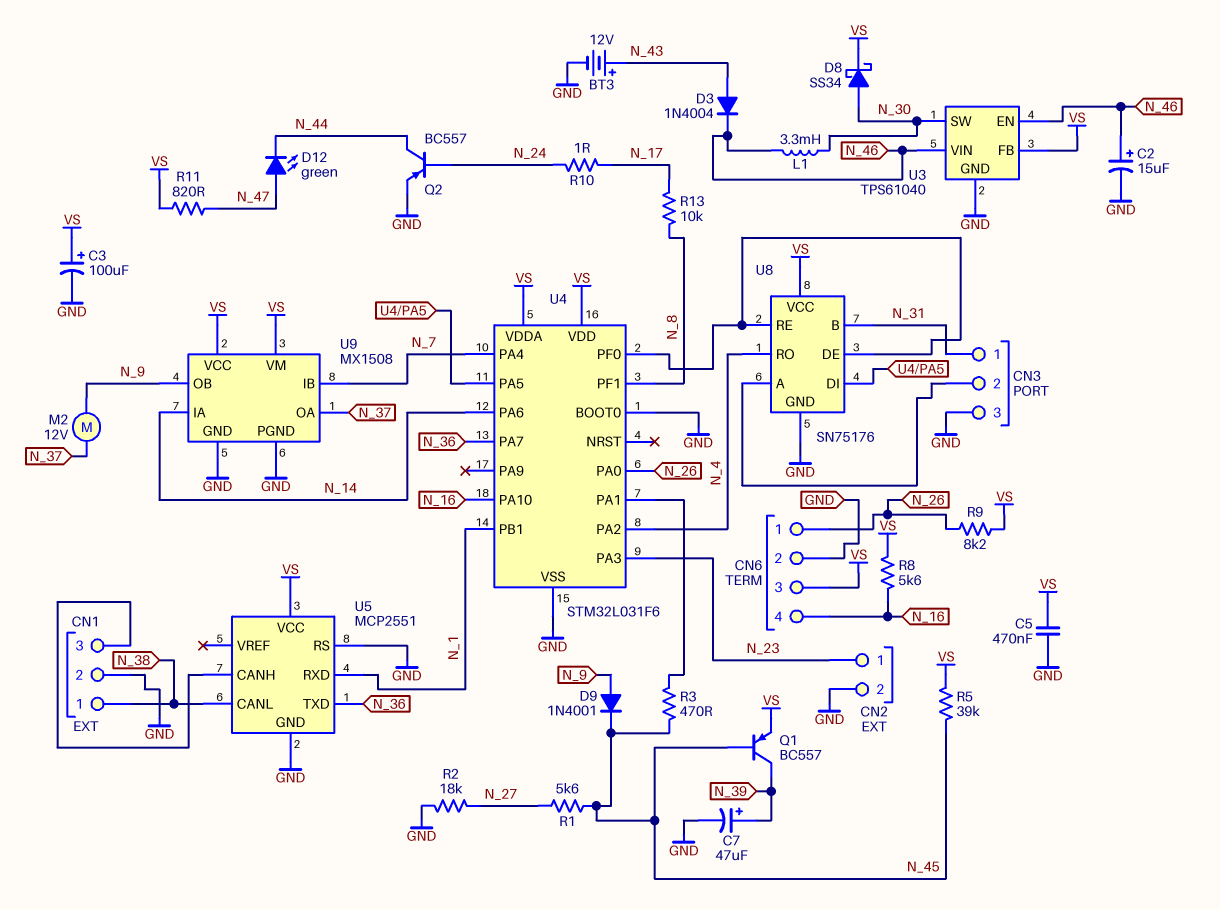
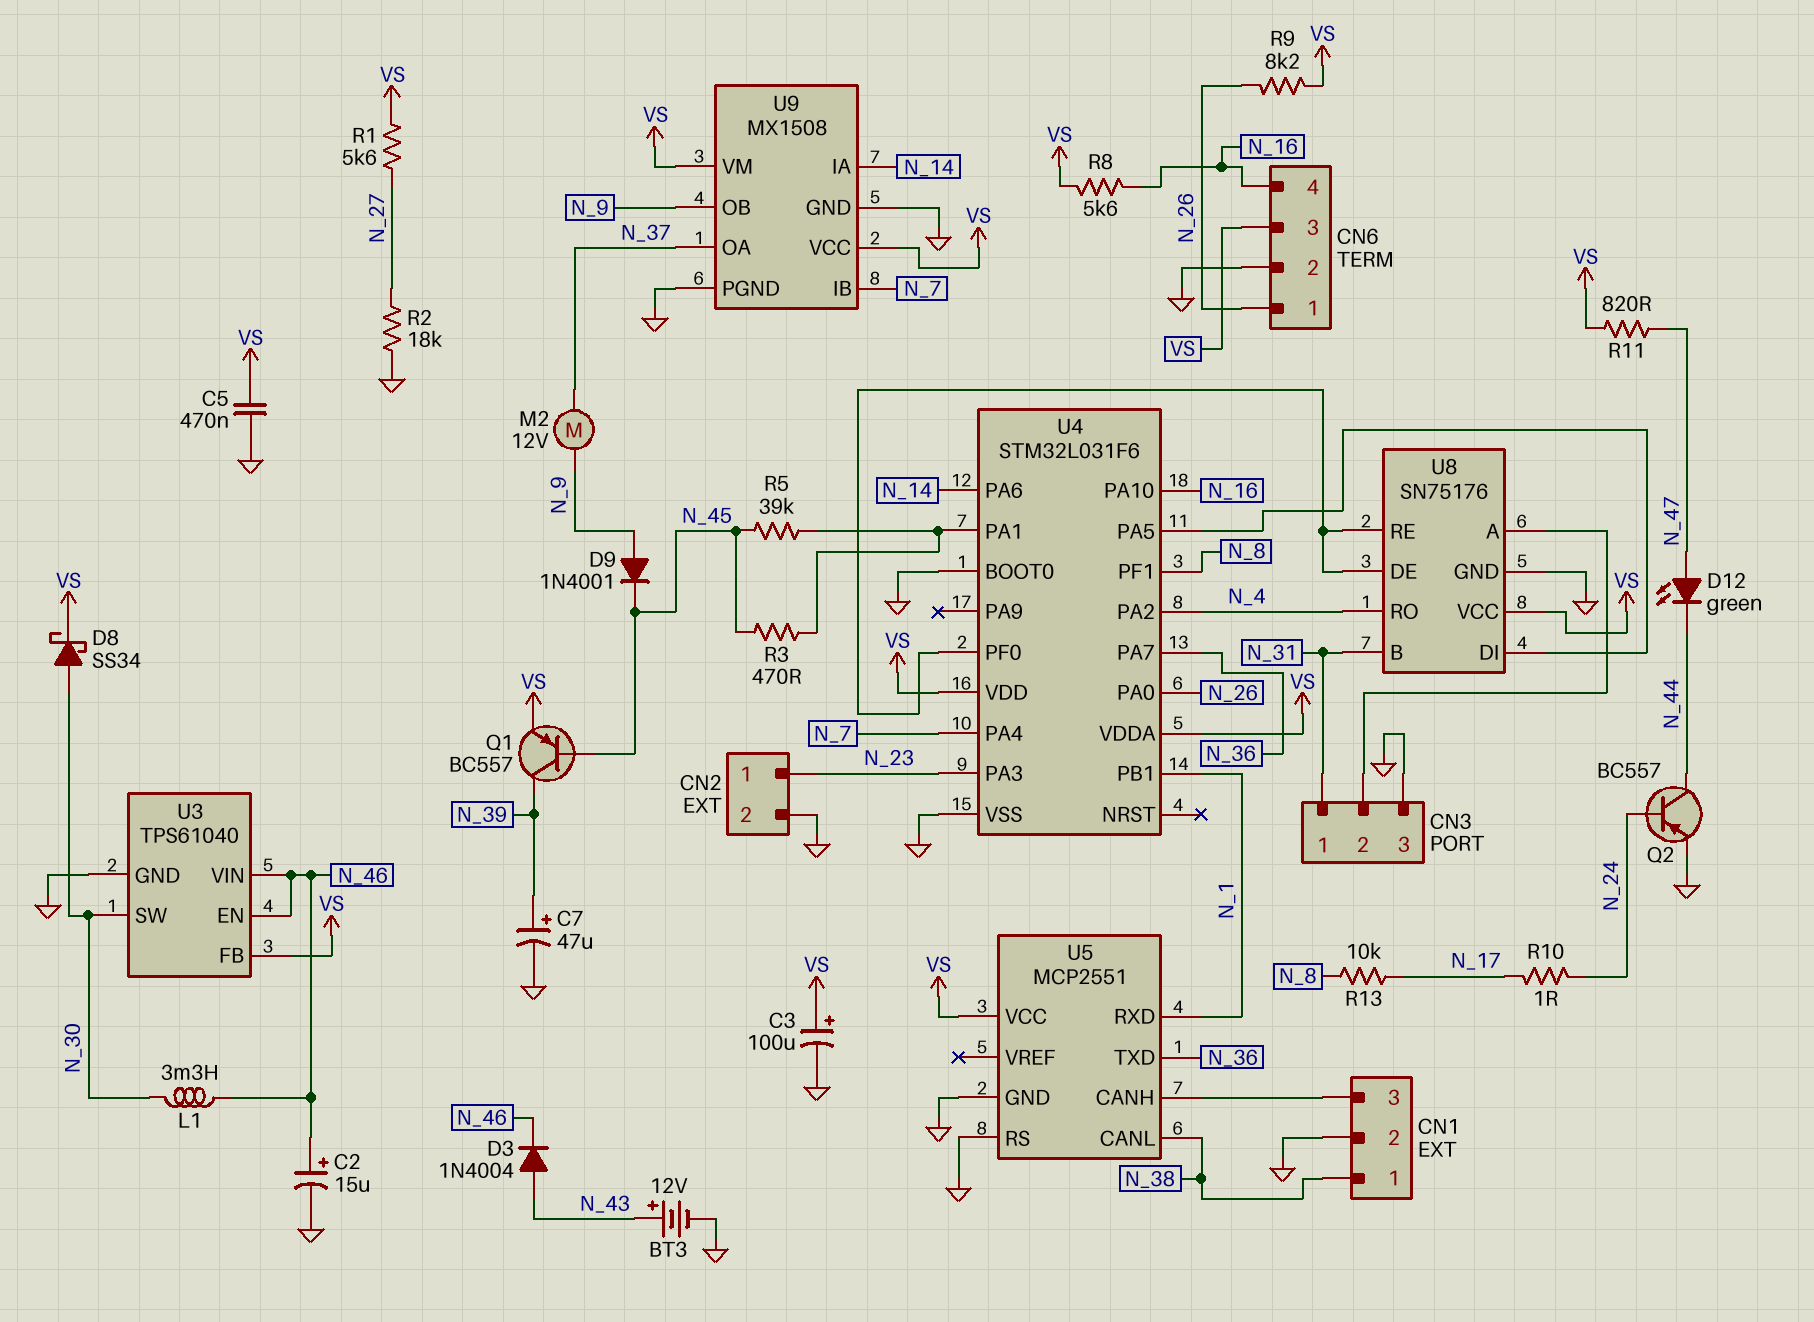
R1: 5.6k (N_27, N_45) -> 5.6k (N_27, VS)
R5: 39k (N_45, VS) -> 39k (N_45, U4/PA1)

